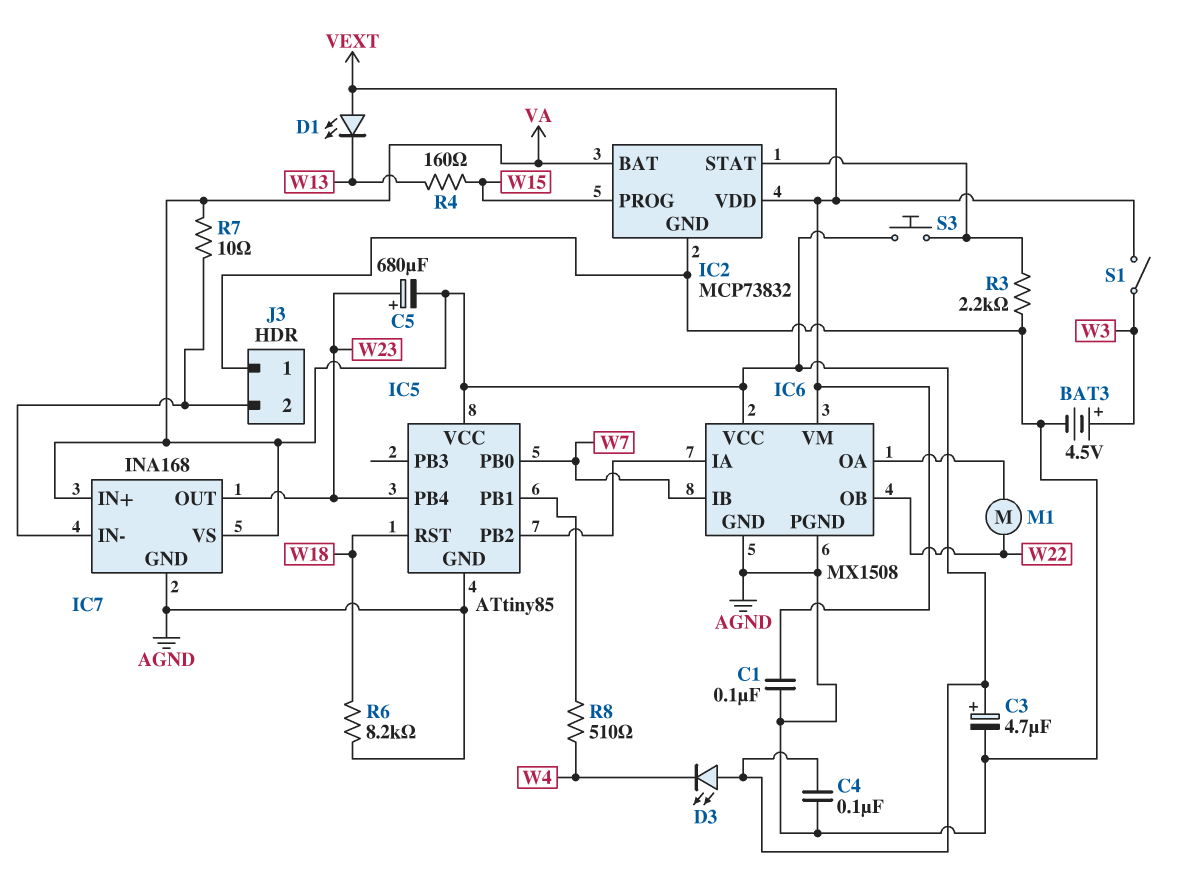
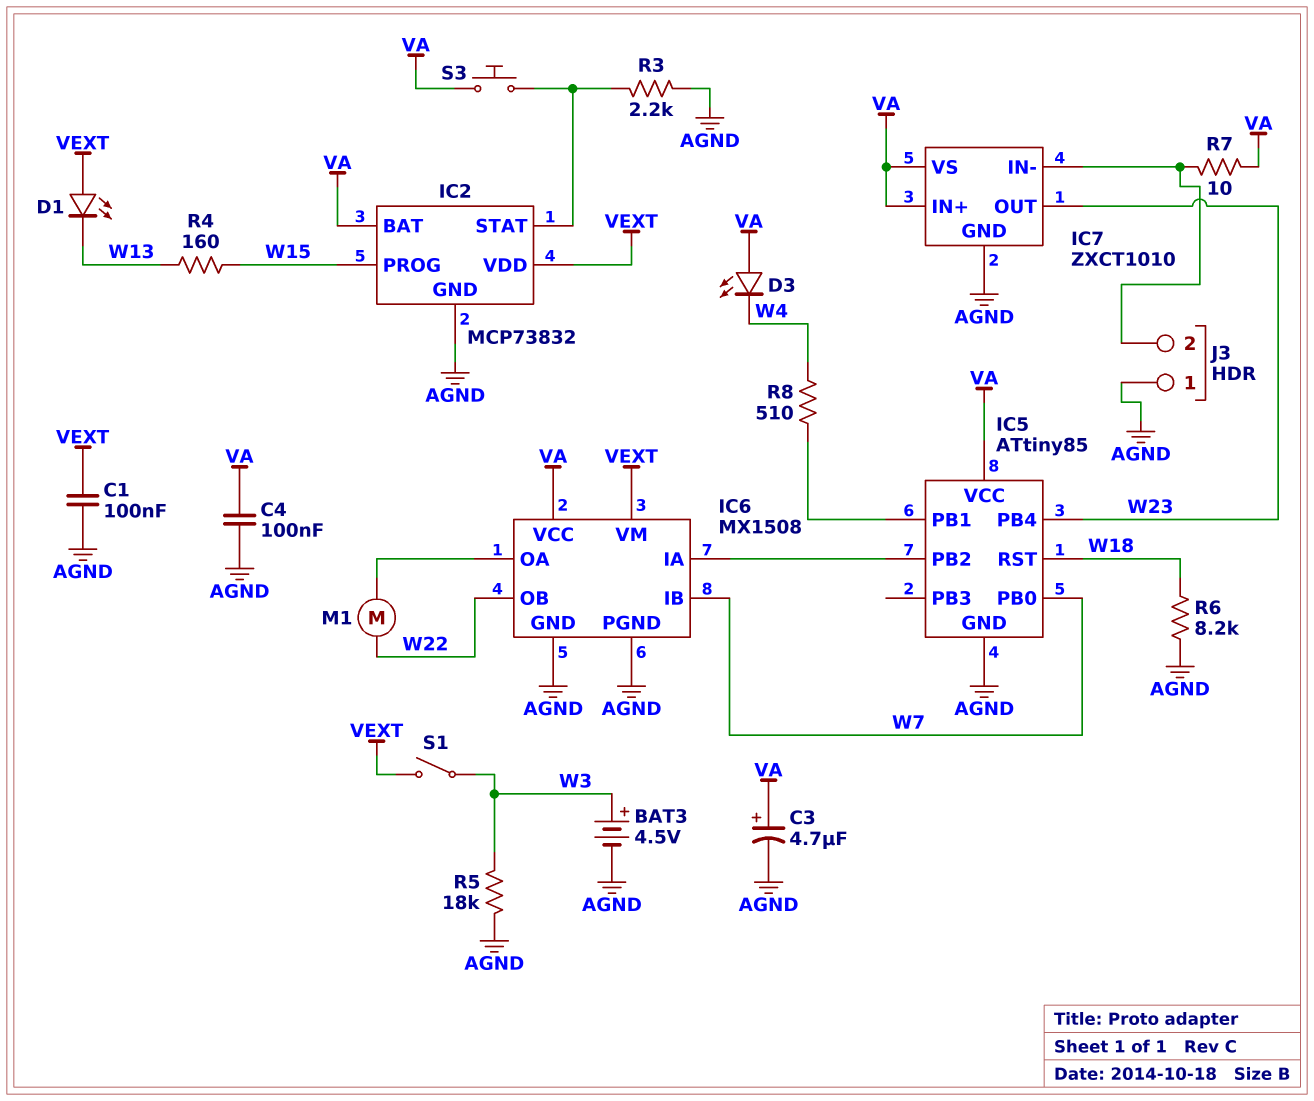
C5: 680uF (plus W23, minus VA) -> none
IC7: INA168 -> ZXCT1010
R5: none -> 18k (AGND, W3)

